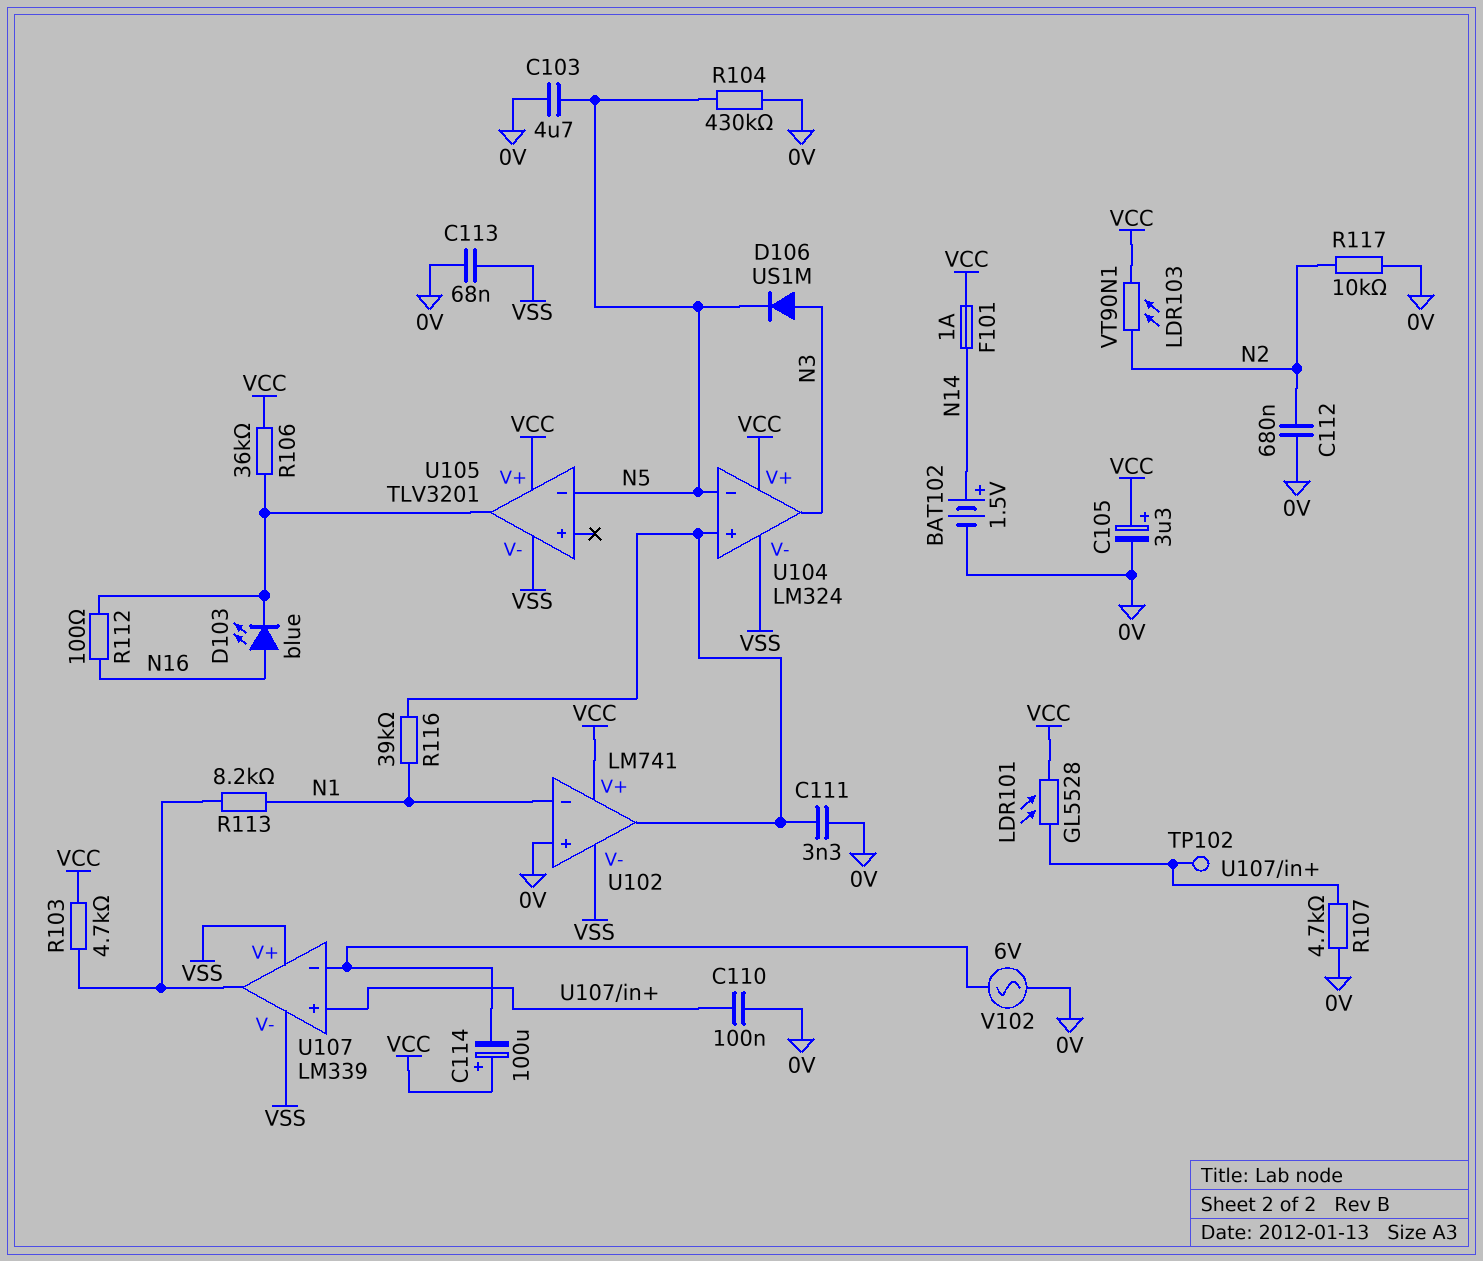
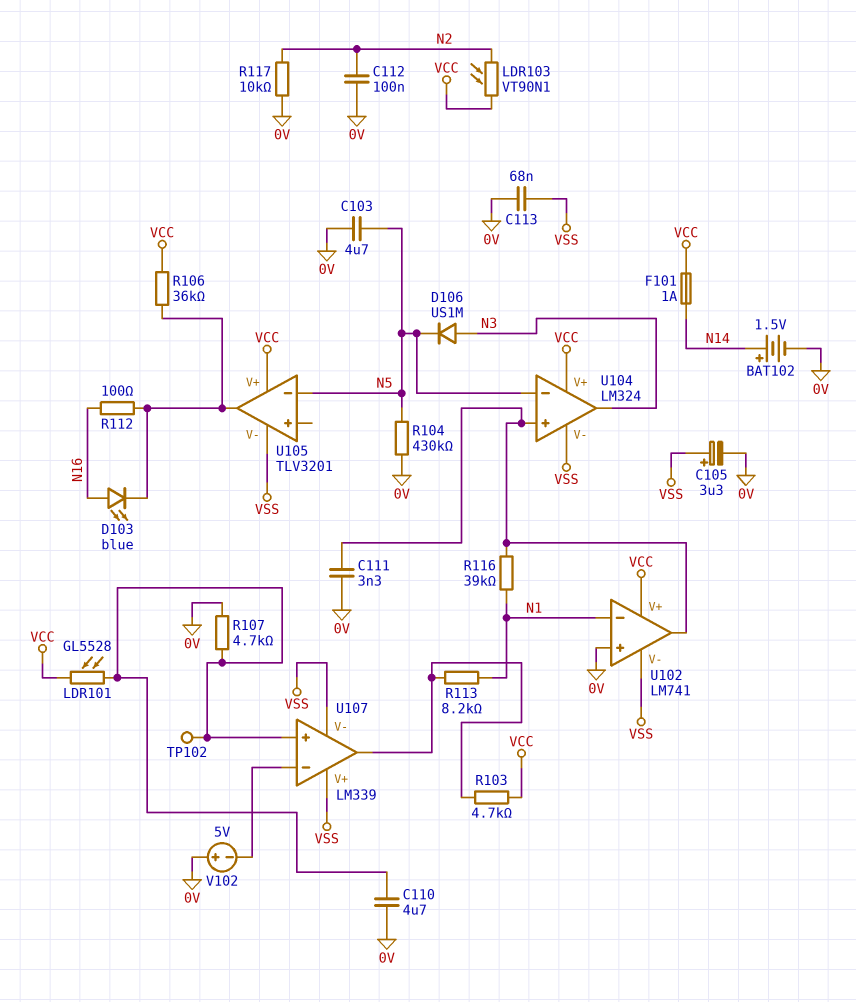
C105: 3.3uF (plus VCC, minus 0V) -> 3.3uF (plus VSS, minus 0V)
C110: 100nF (0V, U107/in+) -> 4.7uF (0V, U107/in+)
C112: 680nF (0V, N2) -> 100nF (0V, N2)
C114: 100uF (plus VCC, minus U107/in-) -> none
V102: AC 6V (0V, U107/in-) -> 5V (plus 0V, minus U107/in-)

